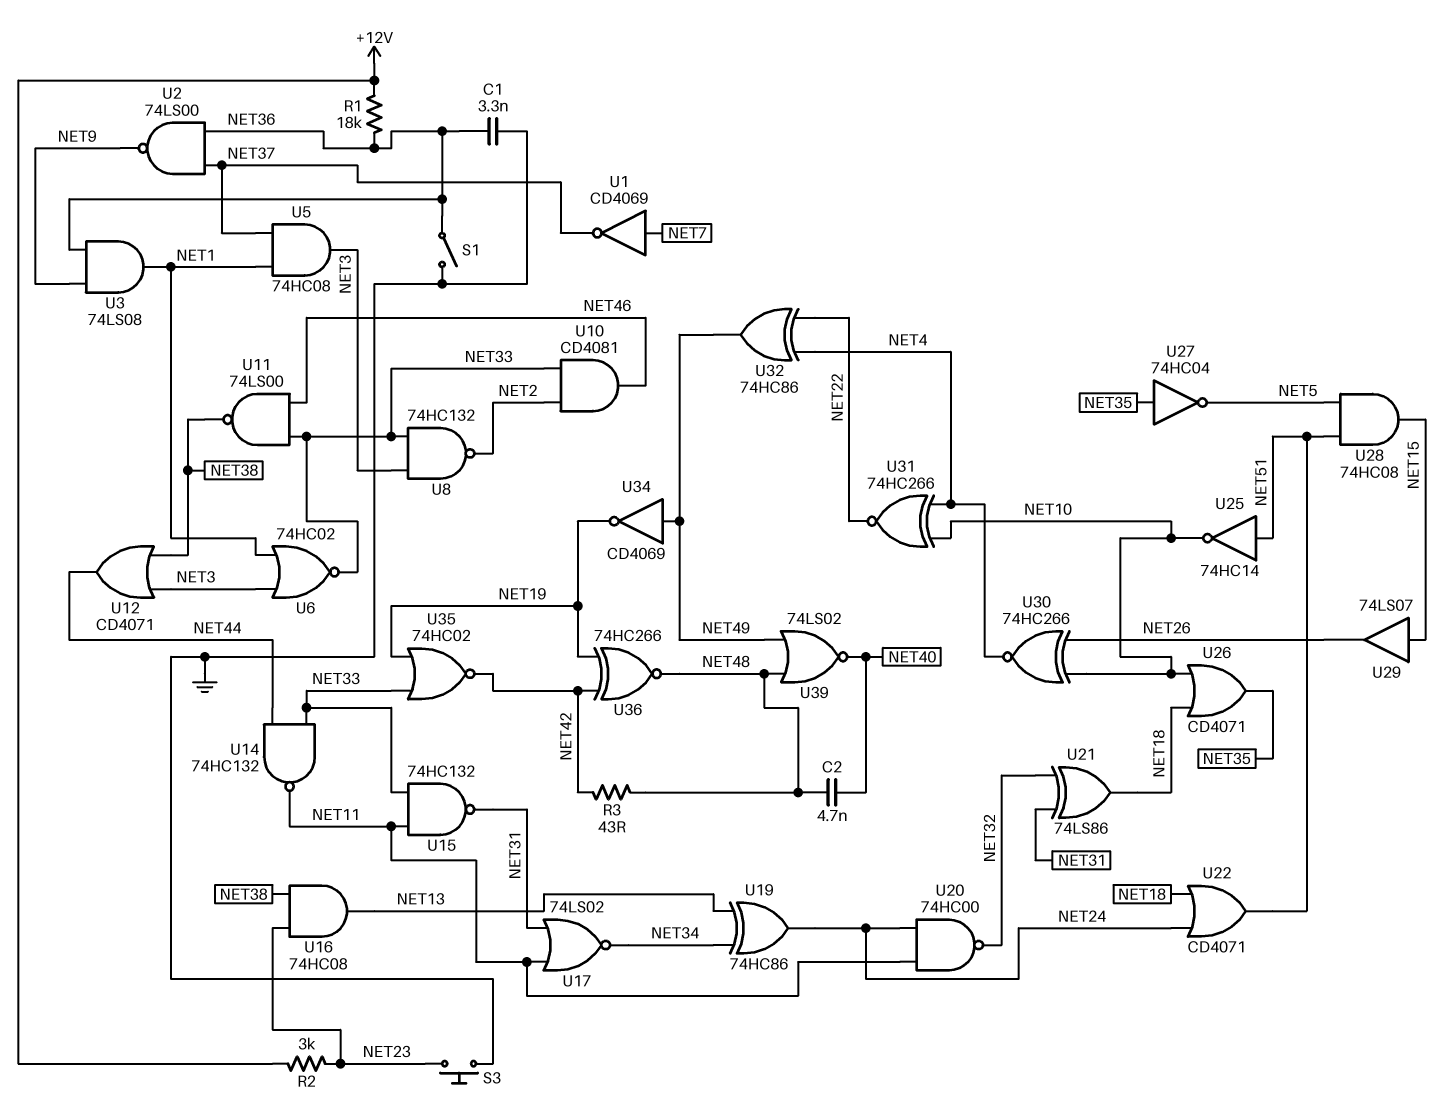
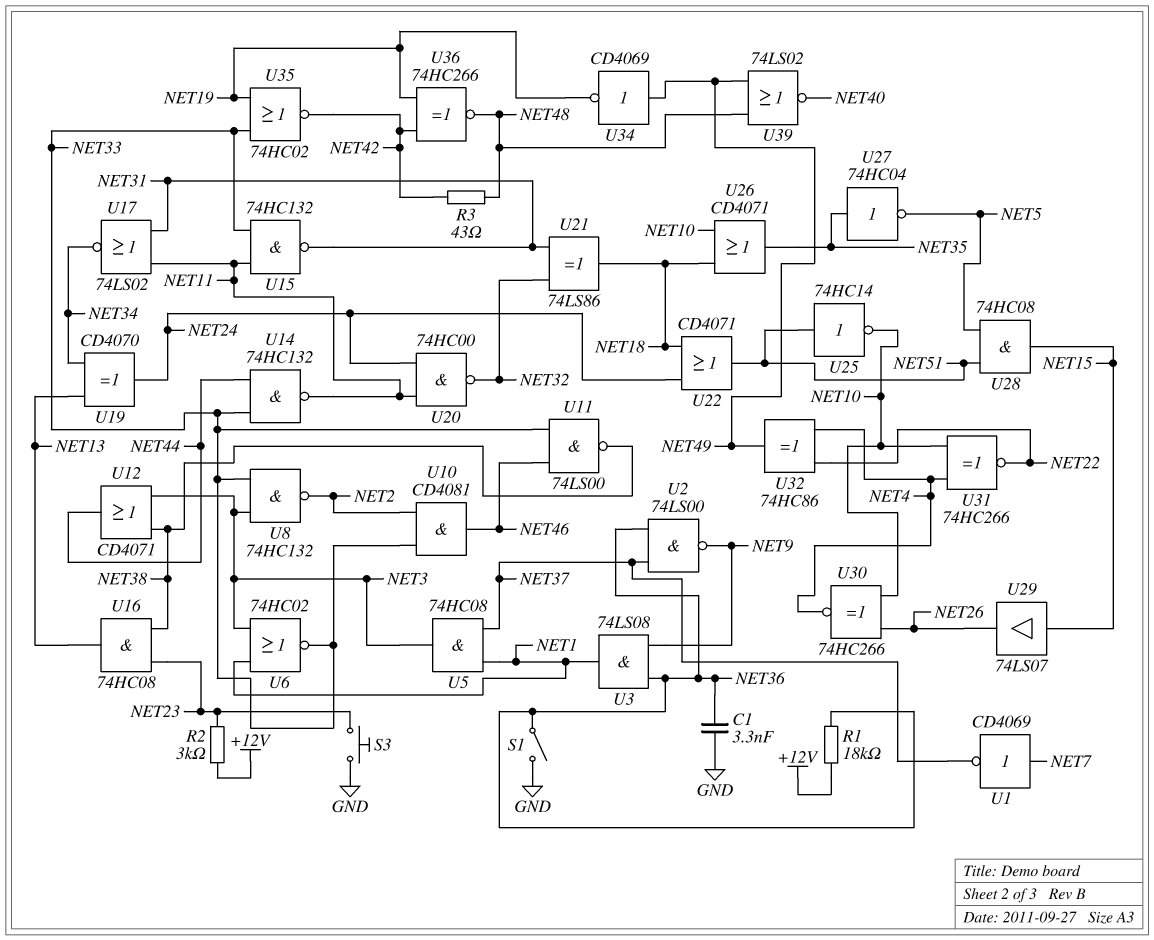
C2: 4.7nF (NET40, NET48) -> none
U19: XOR 74HC86 (in NET13, in NET34, out NET24) -> XOR CD4070 (in NET13, in NET34, out NET24)

